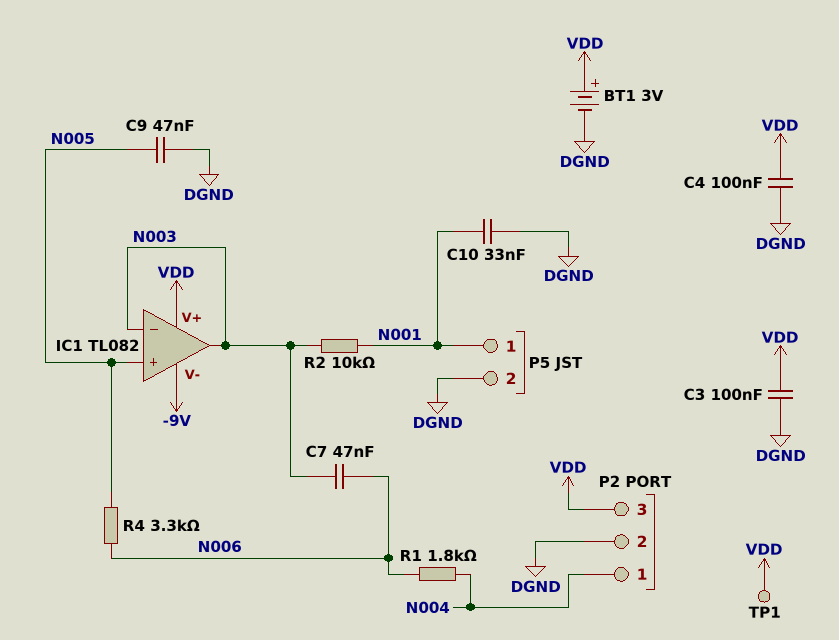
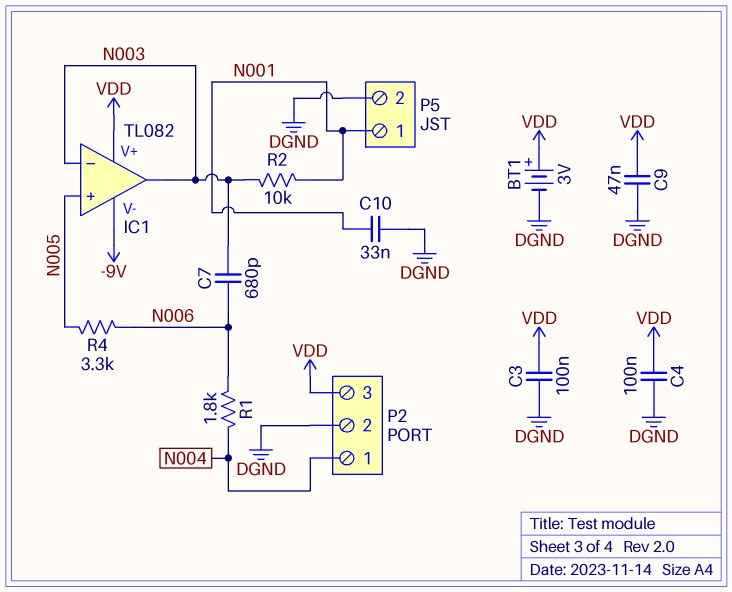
C7: 47nF (N003, N006) -> 680pF (N003, N006)
C9: 47nF (DGND, N005) -> 47nF (DGND, VDD)
TP1: test point (VDD) -> none

